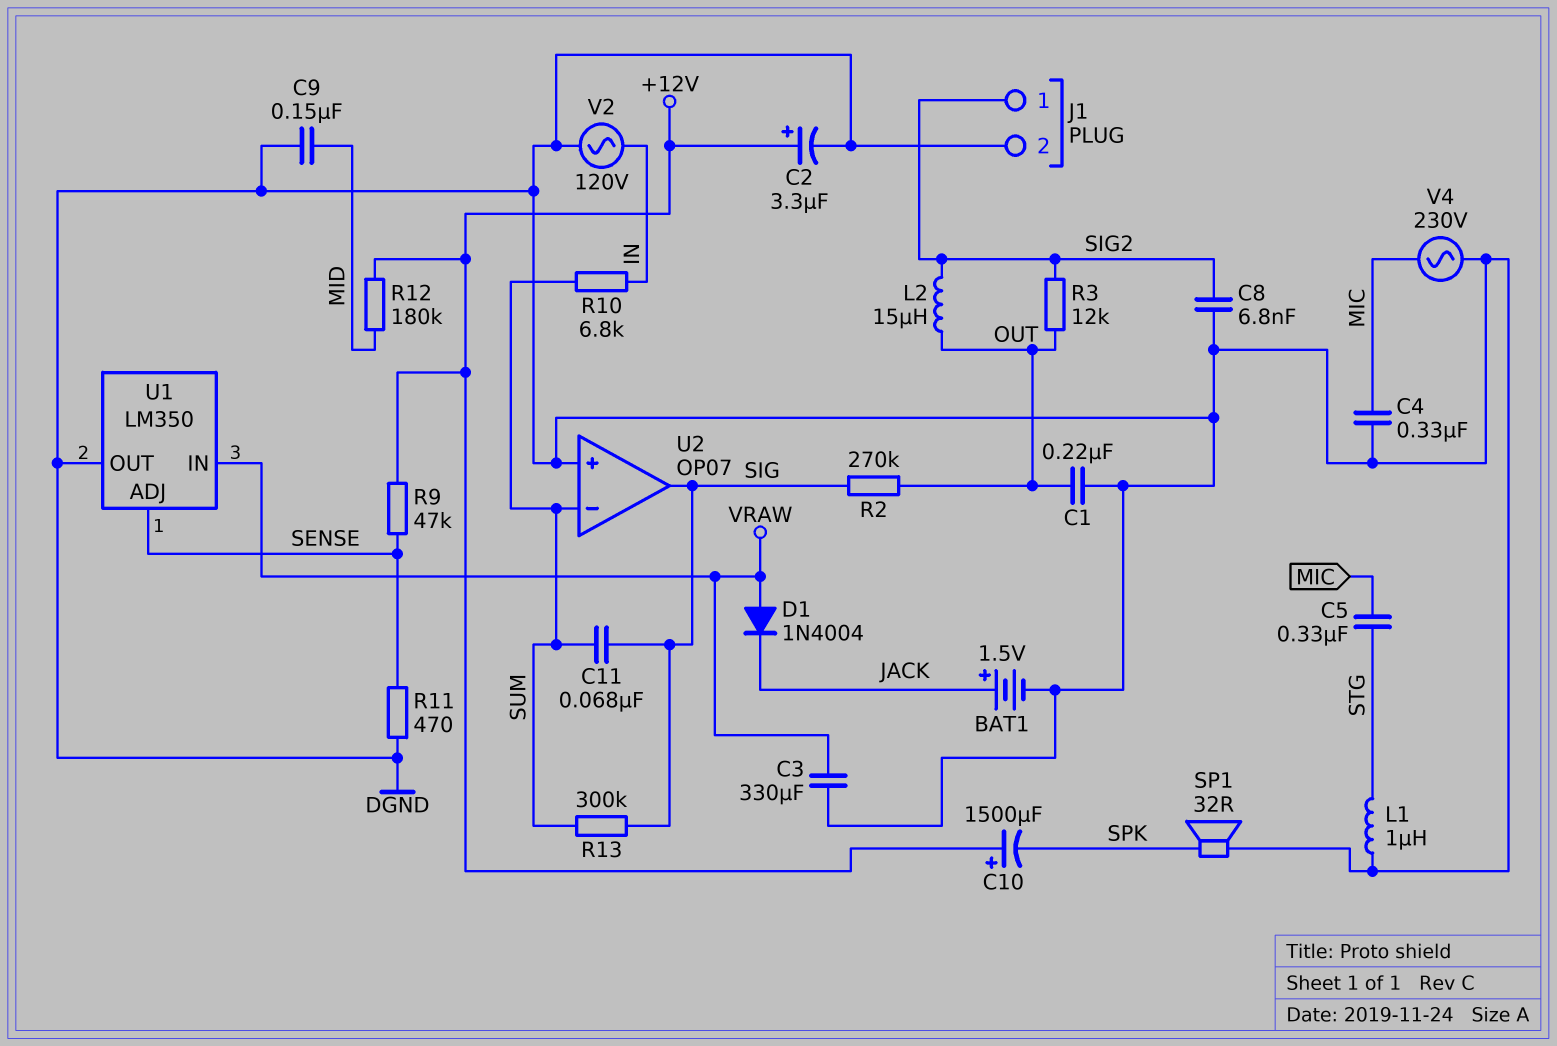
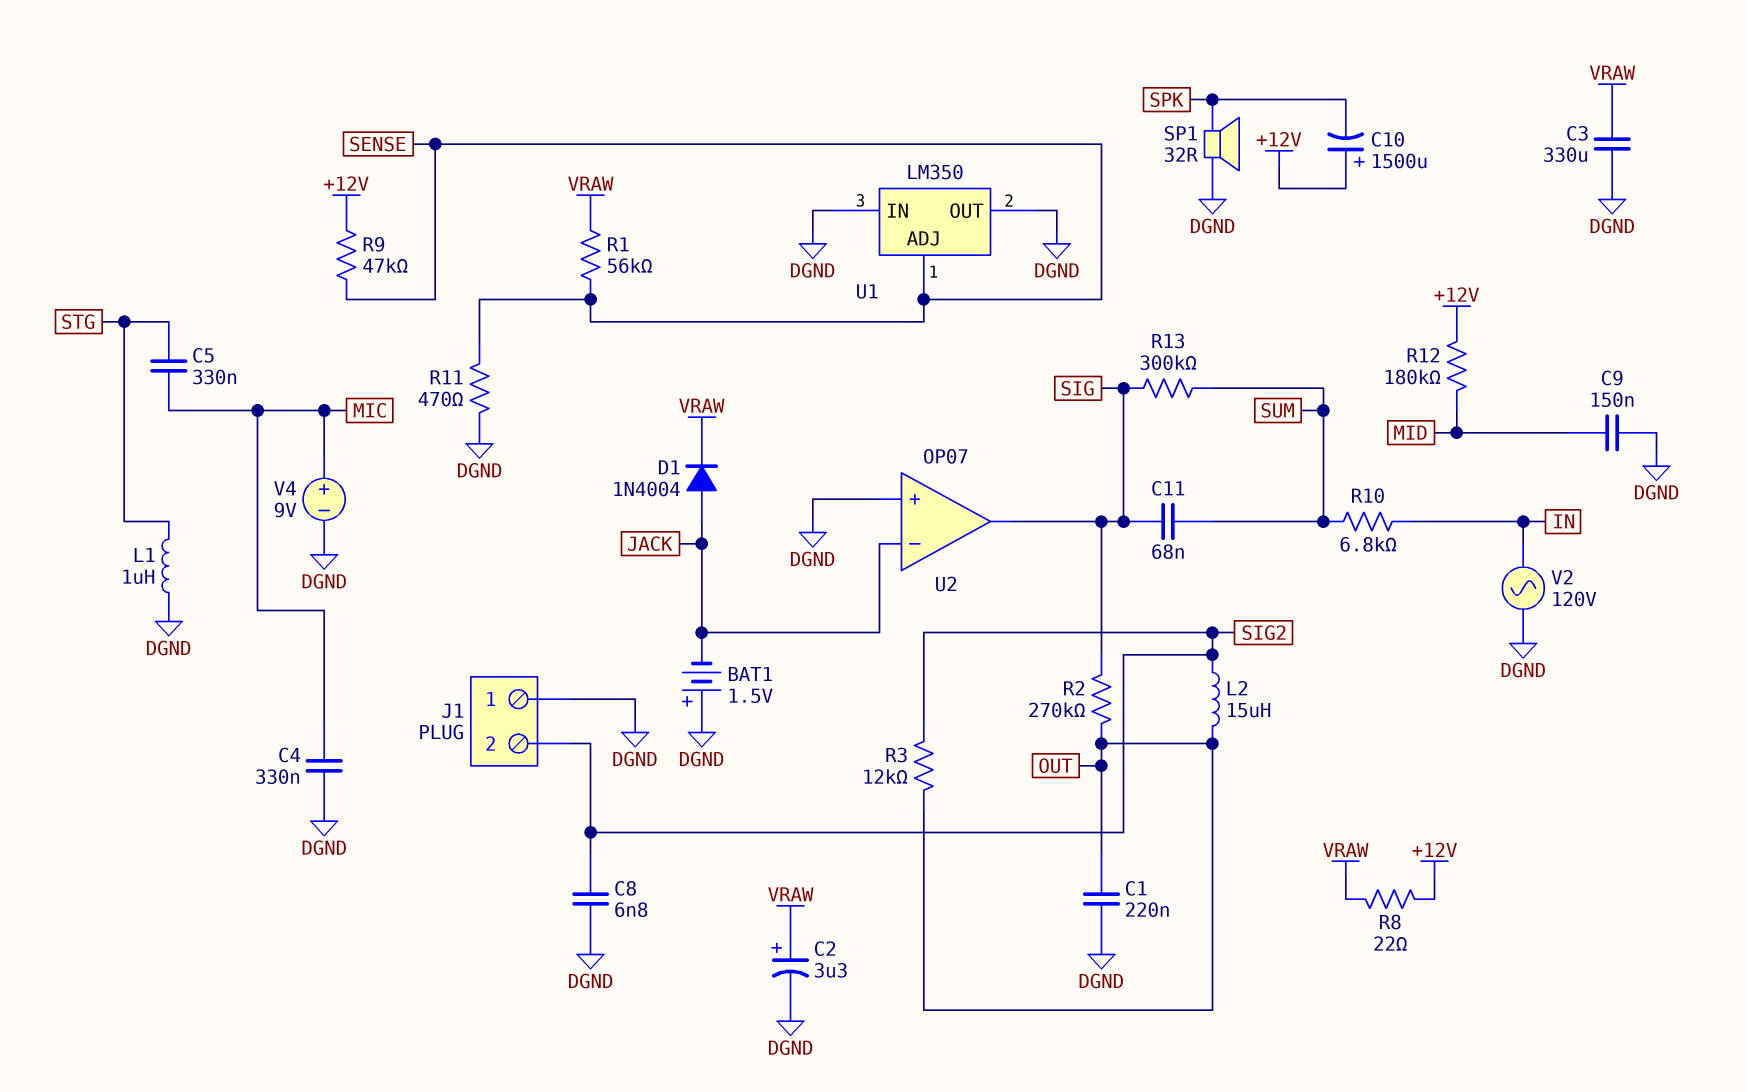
BAT1: 1.5V (plus JACK, minus DGND) -> 1.5V (plus DGND, minus JACK)
C2: 3.3uF (plus +12V, minus DGND) -> 3.3uF (plus VRAW, minus DGND)
D1: diode 1N4004 (A VRAW, K JACK) -> diode 1N4004 (A JACK, K VRAW)
J1 pin 1: SIG2 -> DGND
J1 pin 2: DGND -> SIG2
R1: none -> 56k (SENSE, VRAW)
R8: none -> 22 (+12V, VRAW)
U1 pin IN: VRAW -> DGND
U2 pin in-: SUM -> JACK
V4: AC 230V (DGND, MIC) -> 9V (plus MIC, minus DGND)

